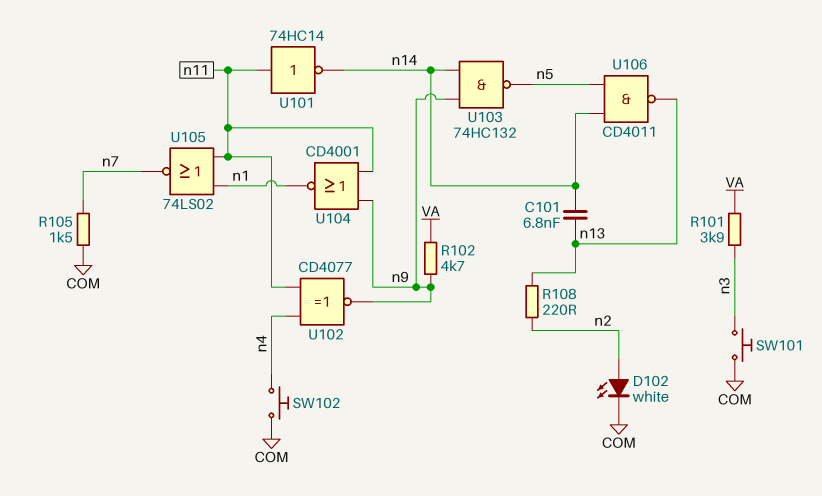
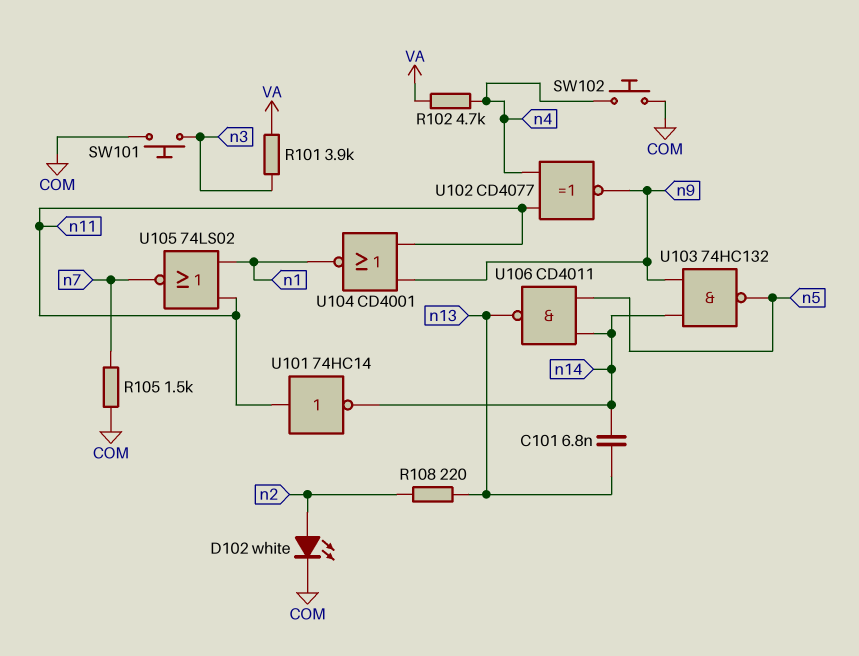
R102: 4.7k (VA, n9) -> 4.7k (VA, n4)

